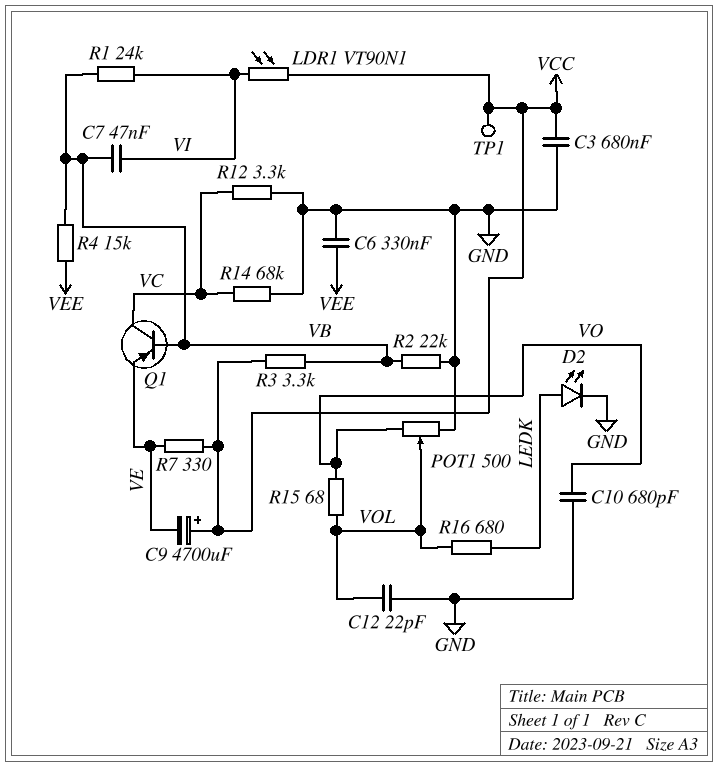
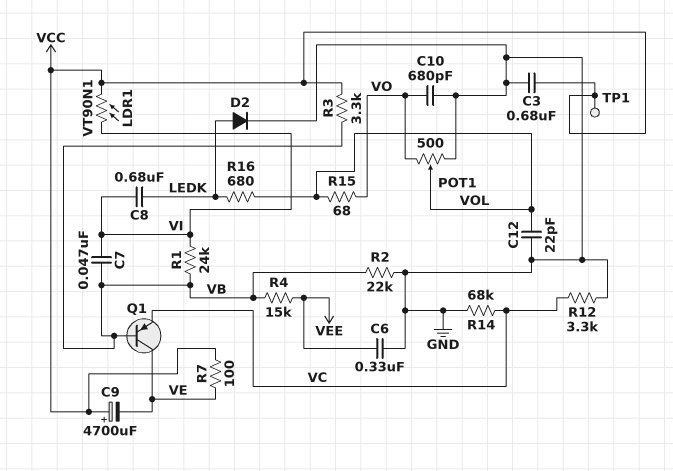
C8: none -> 680nF (LEDK, VI)
D2: LED (A LEDK, K GND) -> diode (A LEDK, K GND)
Q1: PNP (B VB, C VC, E VE) -> PNP (B VB, C VE, E VC)
R7: 330 (VCC, VE) -> 100 (VCC, VE)

